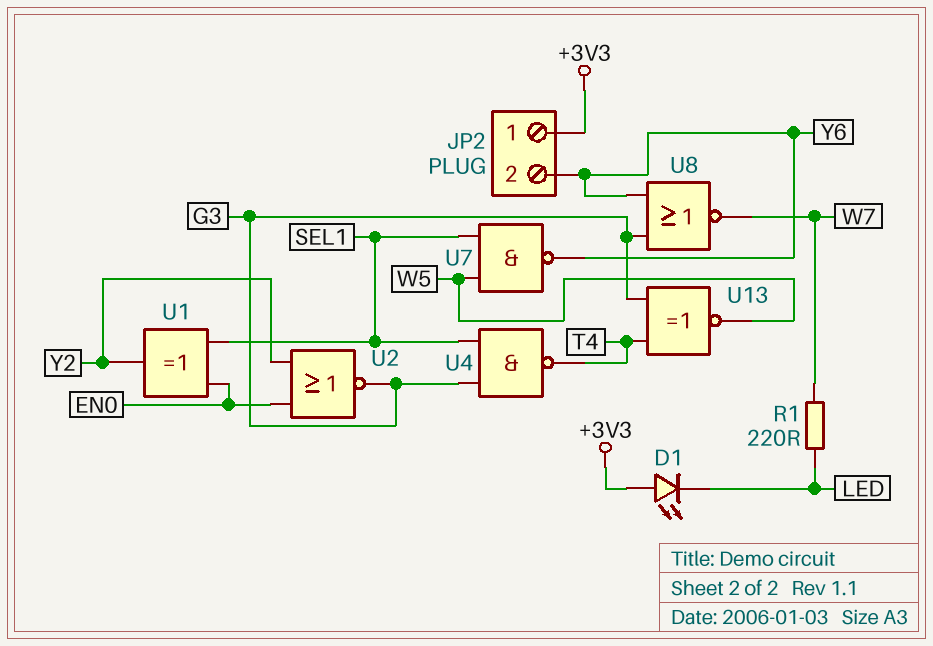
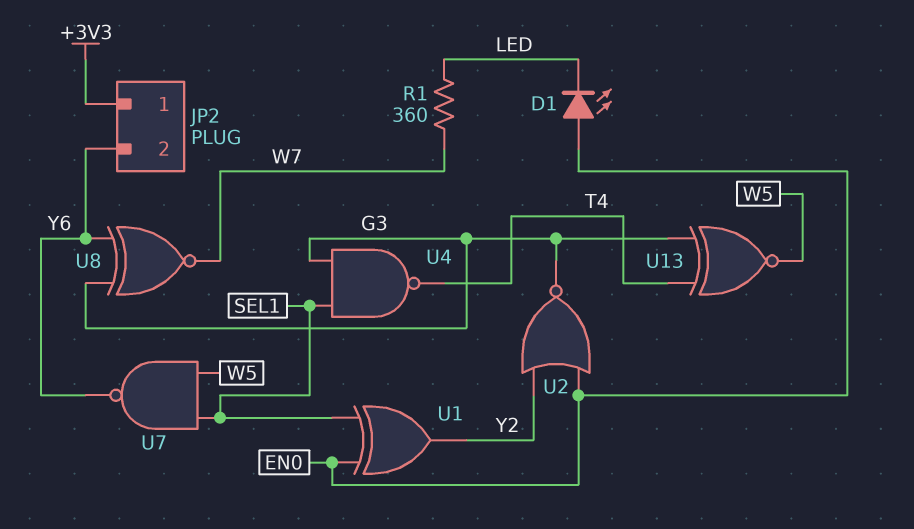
D1: LED (A +3V3, K LED) -> LED (A EN0, K LED)
R1: 220 (LED, W7) -> 360 (LED, W7)
U8: NOR (in G3, in Y6, out W7) -> XNOR (in G3, in Y6, out W7)

